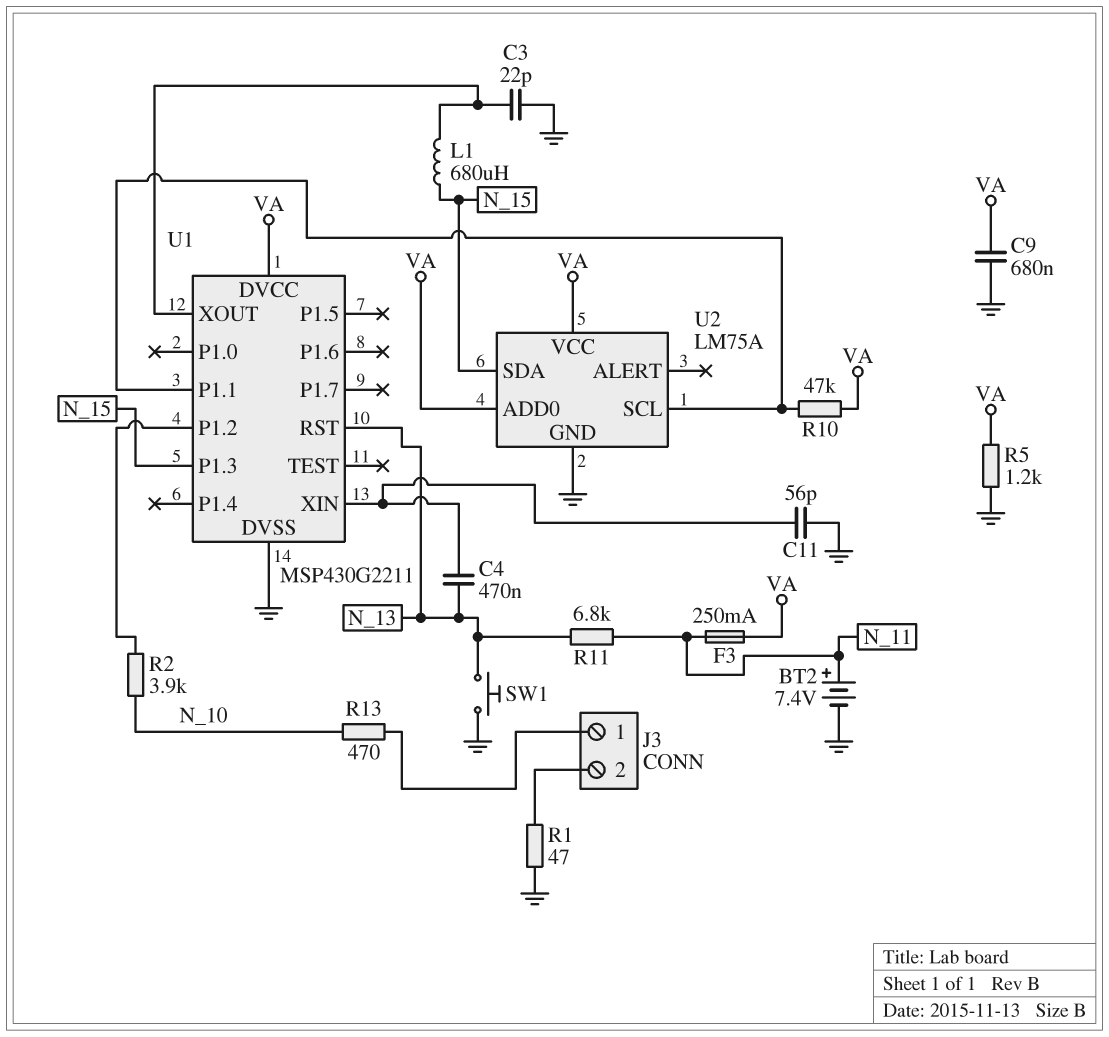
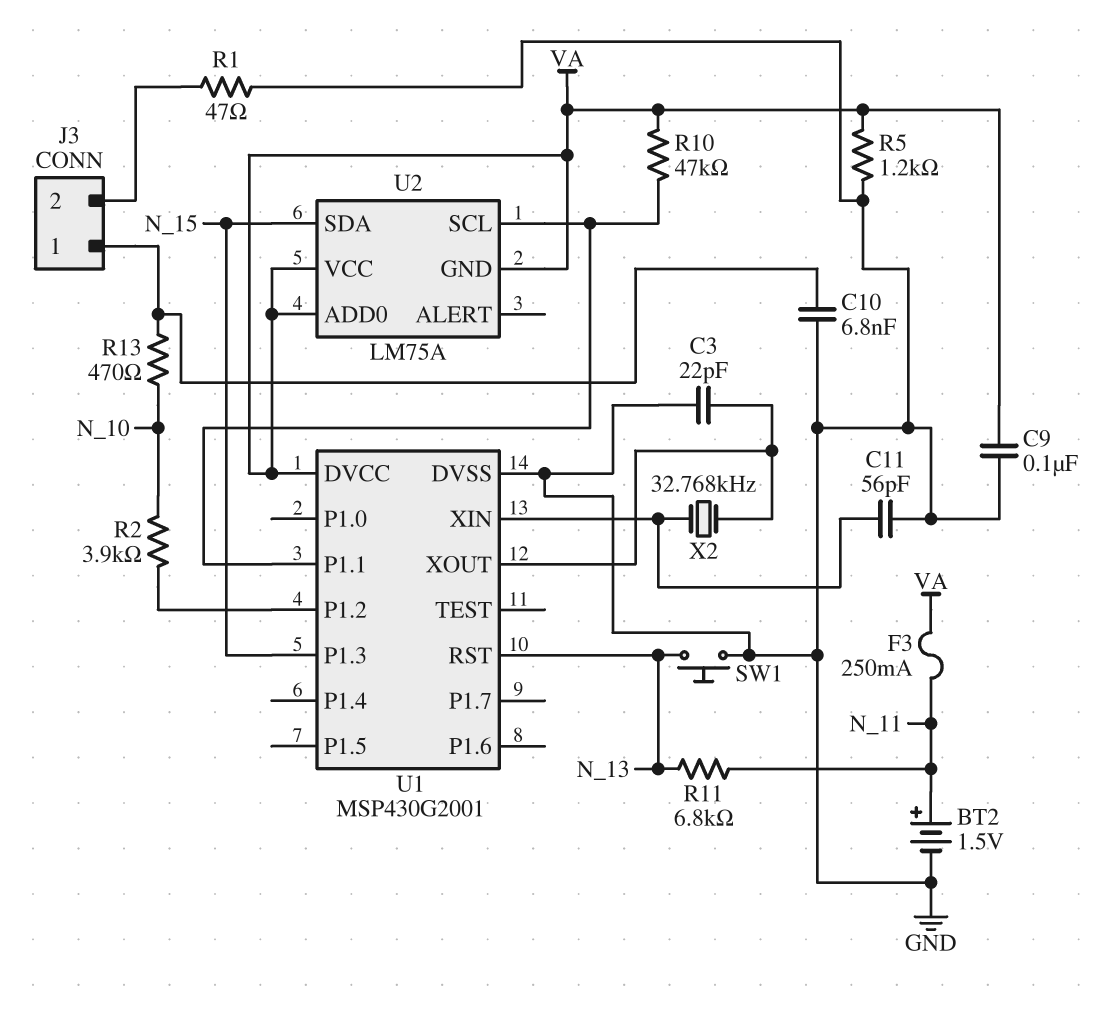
BT2: 7.4V (plus N_11, minus GND) -> 1.5V (plus N_11, minus GND)
C4: 470nF (N_13, U1/XIN) -> none
C9: 680nF (GND, VA) -> 100nF (GND, VA)
C10: none -> 6.8nF (GND, J3/1)
L1: 680uH (N_15, U1/XOUT) -> none
U1: MSP430G2211 -> MSP430G2001
U2 pin GND: GND -> VA
X2: none -> 32.768kHz (U1/XIN, U1/XOUT)

